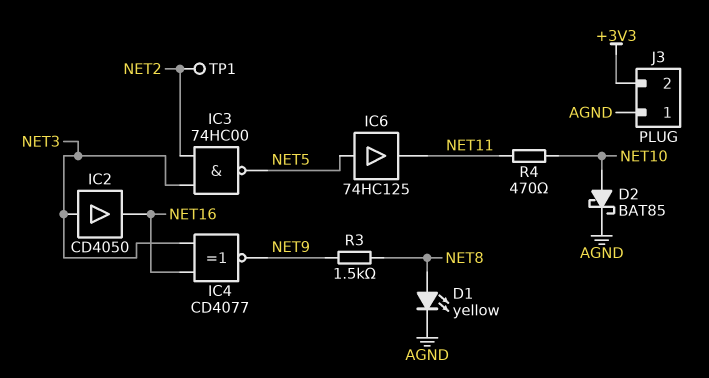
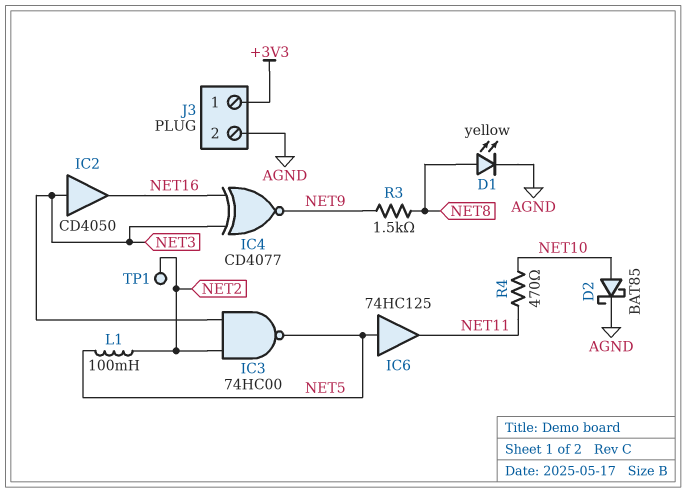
J3 pin 1: AGND -> +3V3
J3 pin 2: +3V3 -> AGND
L1: none -> 100mH (NET2, NET5)

